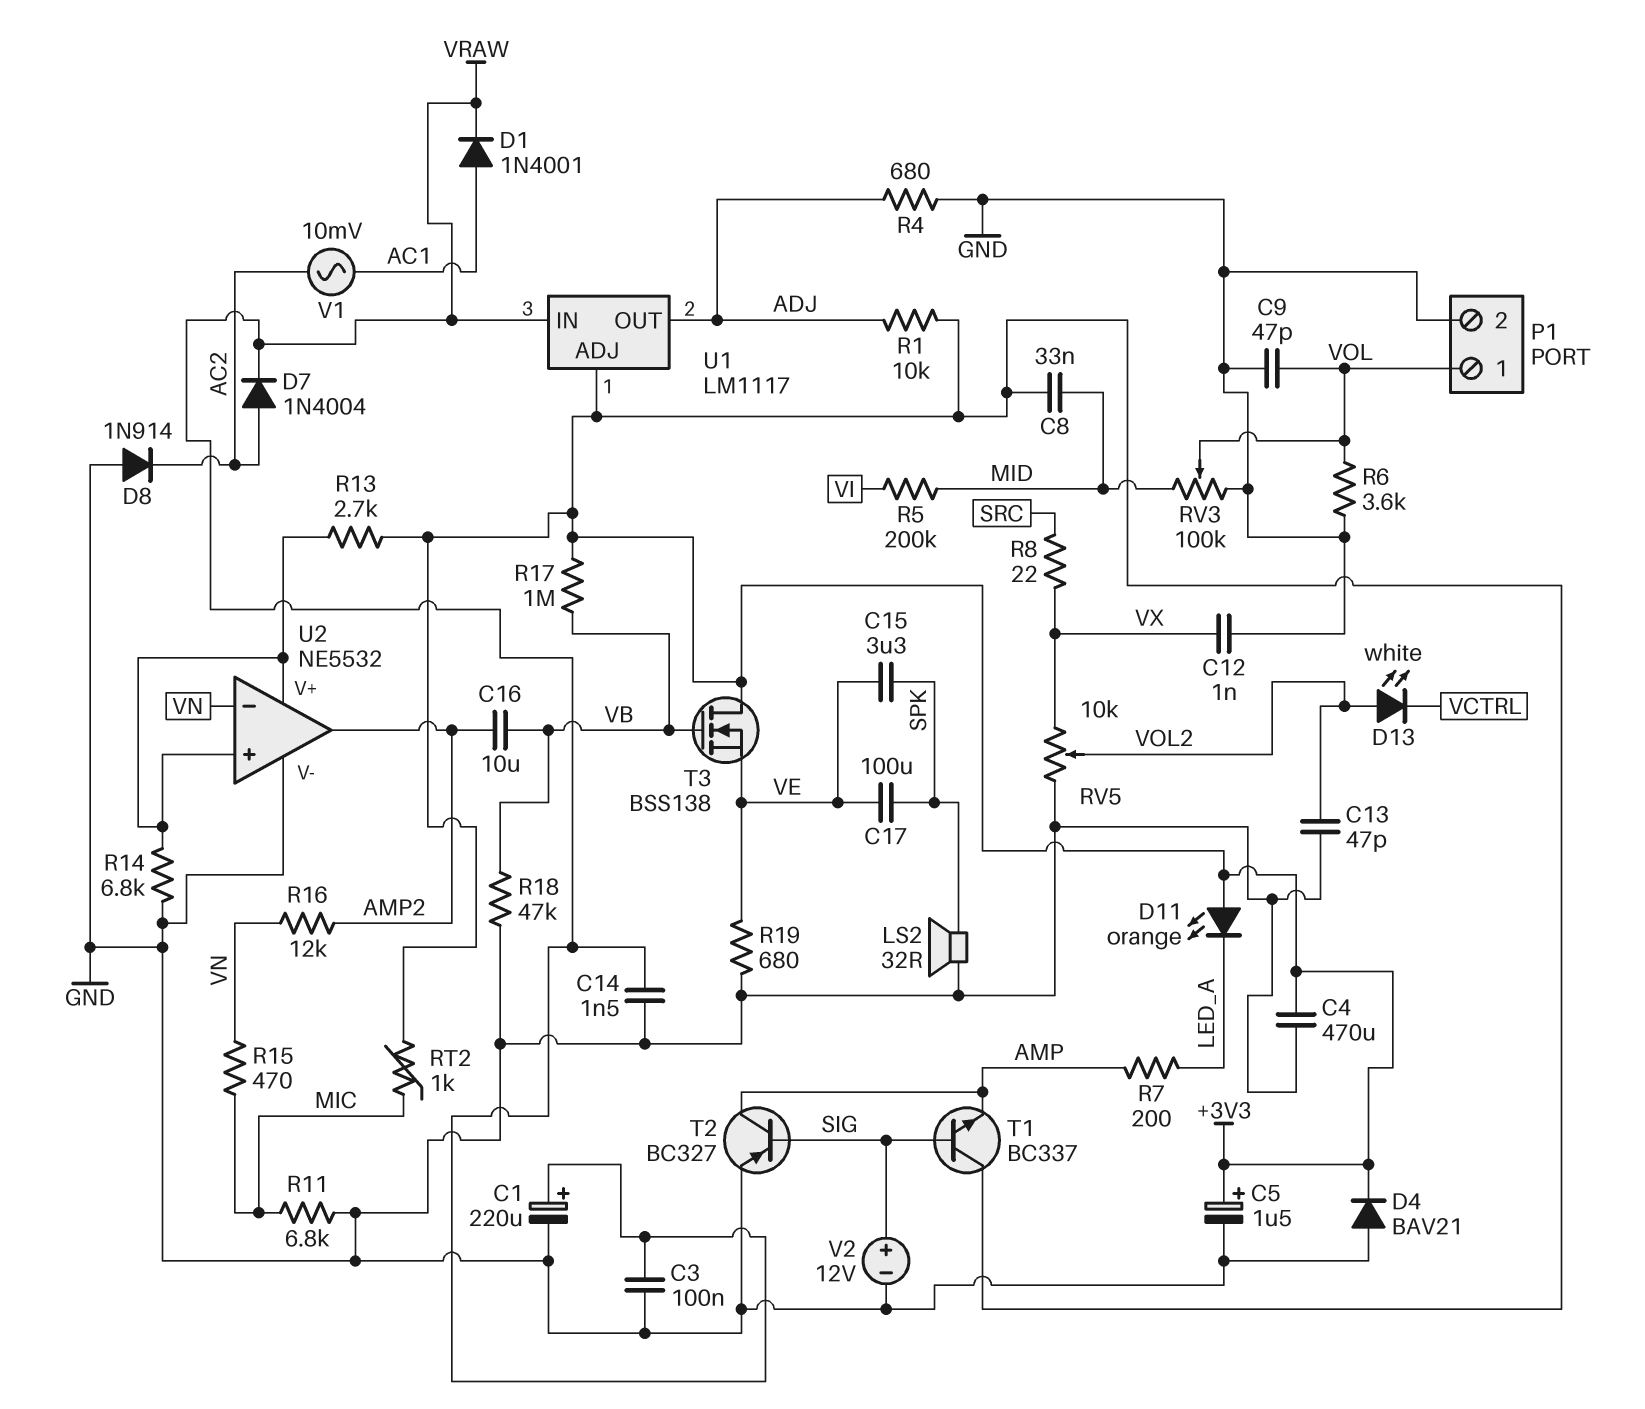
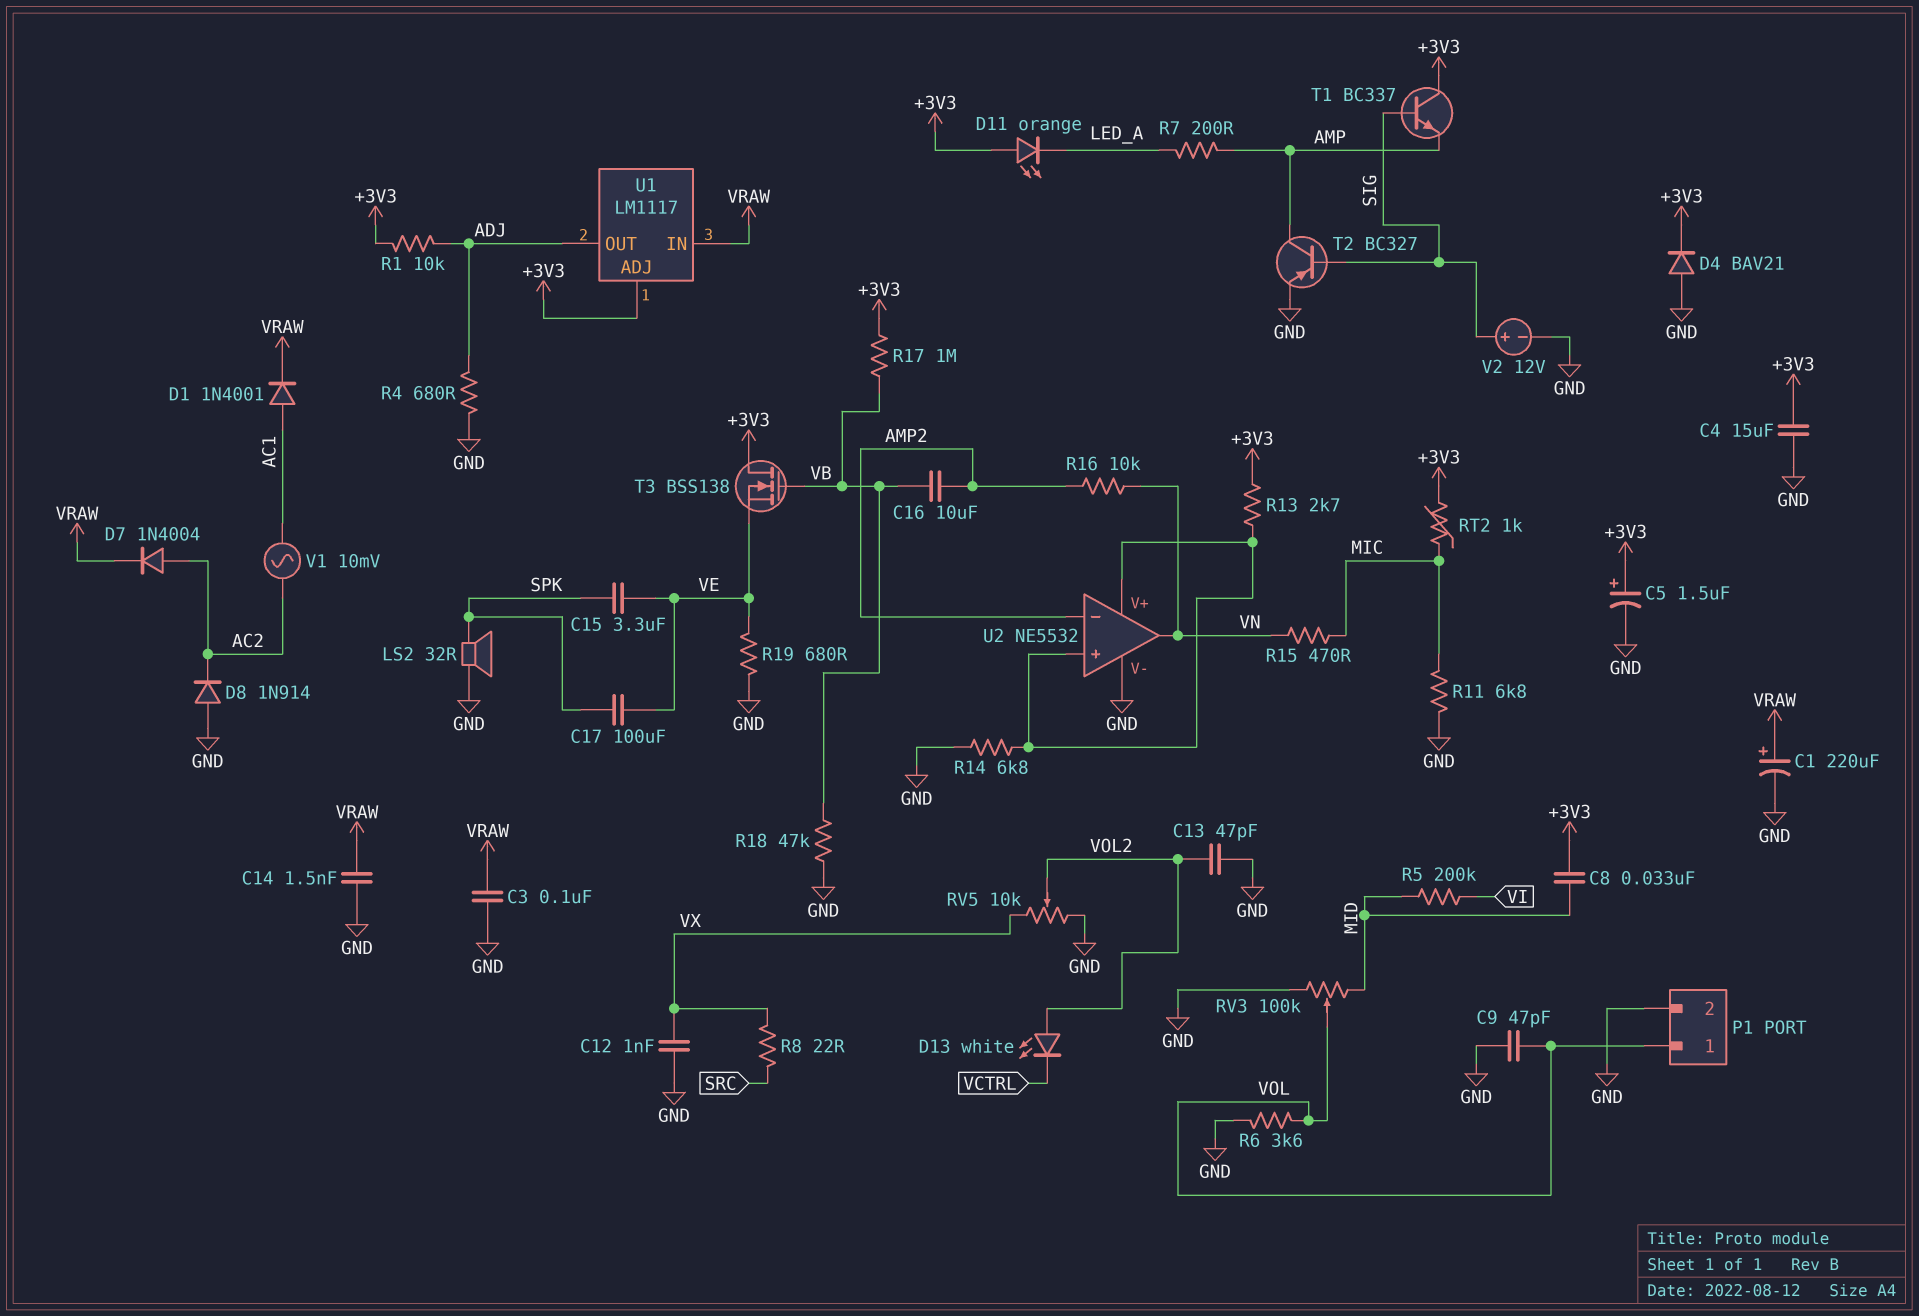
C4: 470uF (+3V3, GND) -> 15uF (+3V3, GND)
R16: 12k (AMP2, VN) -> 10k (AMP2, VN)
U2 pin in-: VN -> AMP2
U2 pin out: AMP2 -> VN

